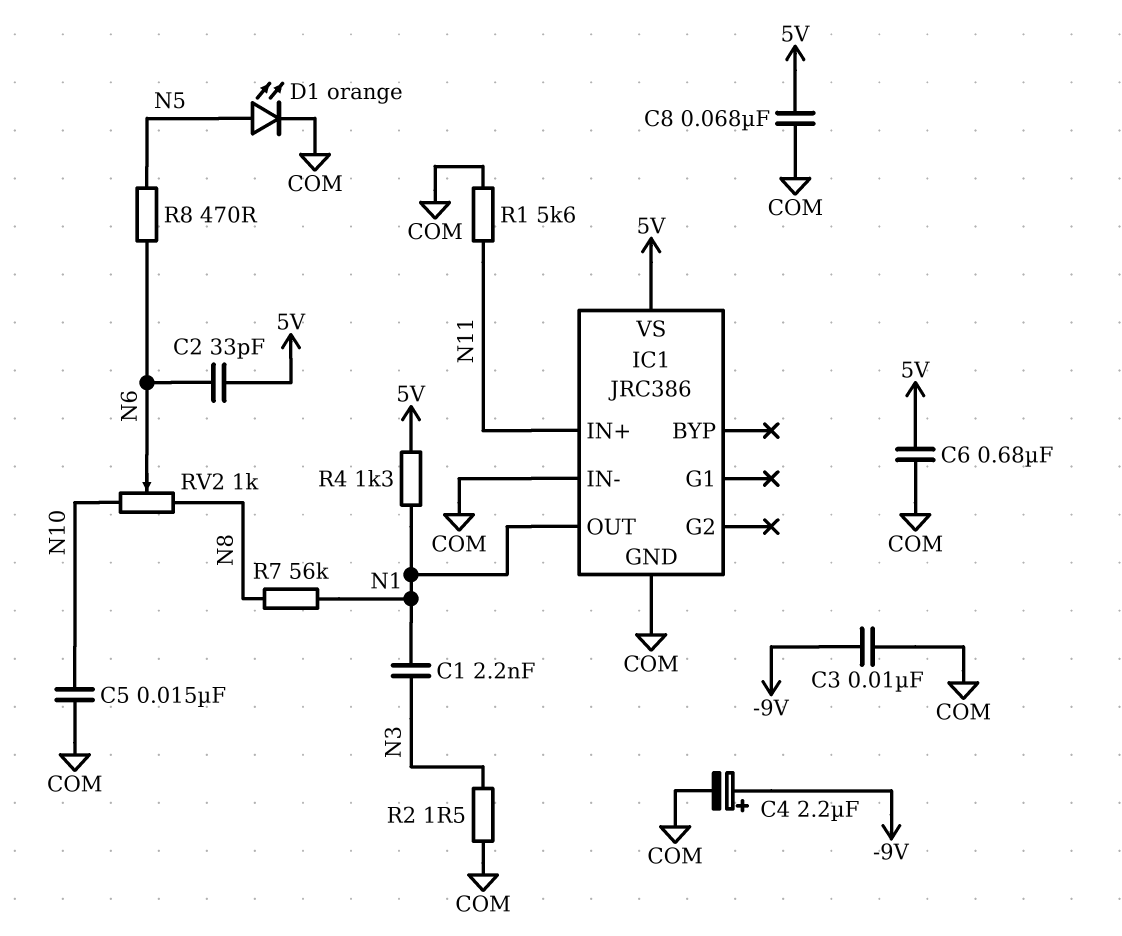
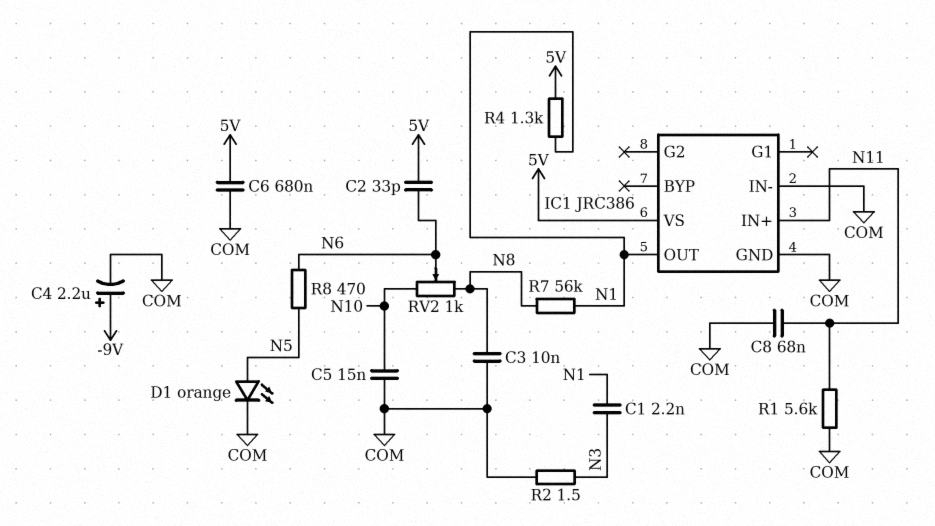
C3: 10nF (-9V, COM) -> 10nF (COM, N8)
C8: 68nF (5V, COM) -> 68nF (COM, N11)

